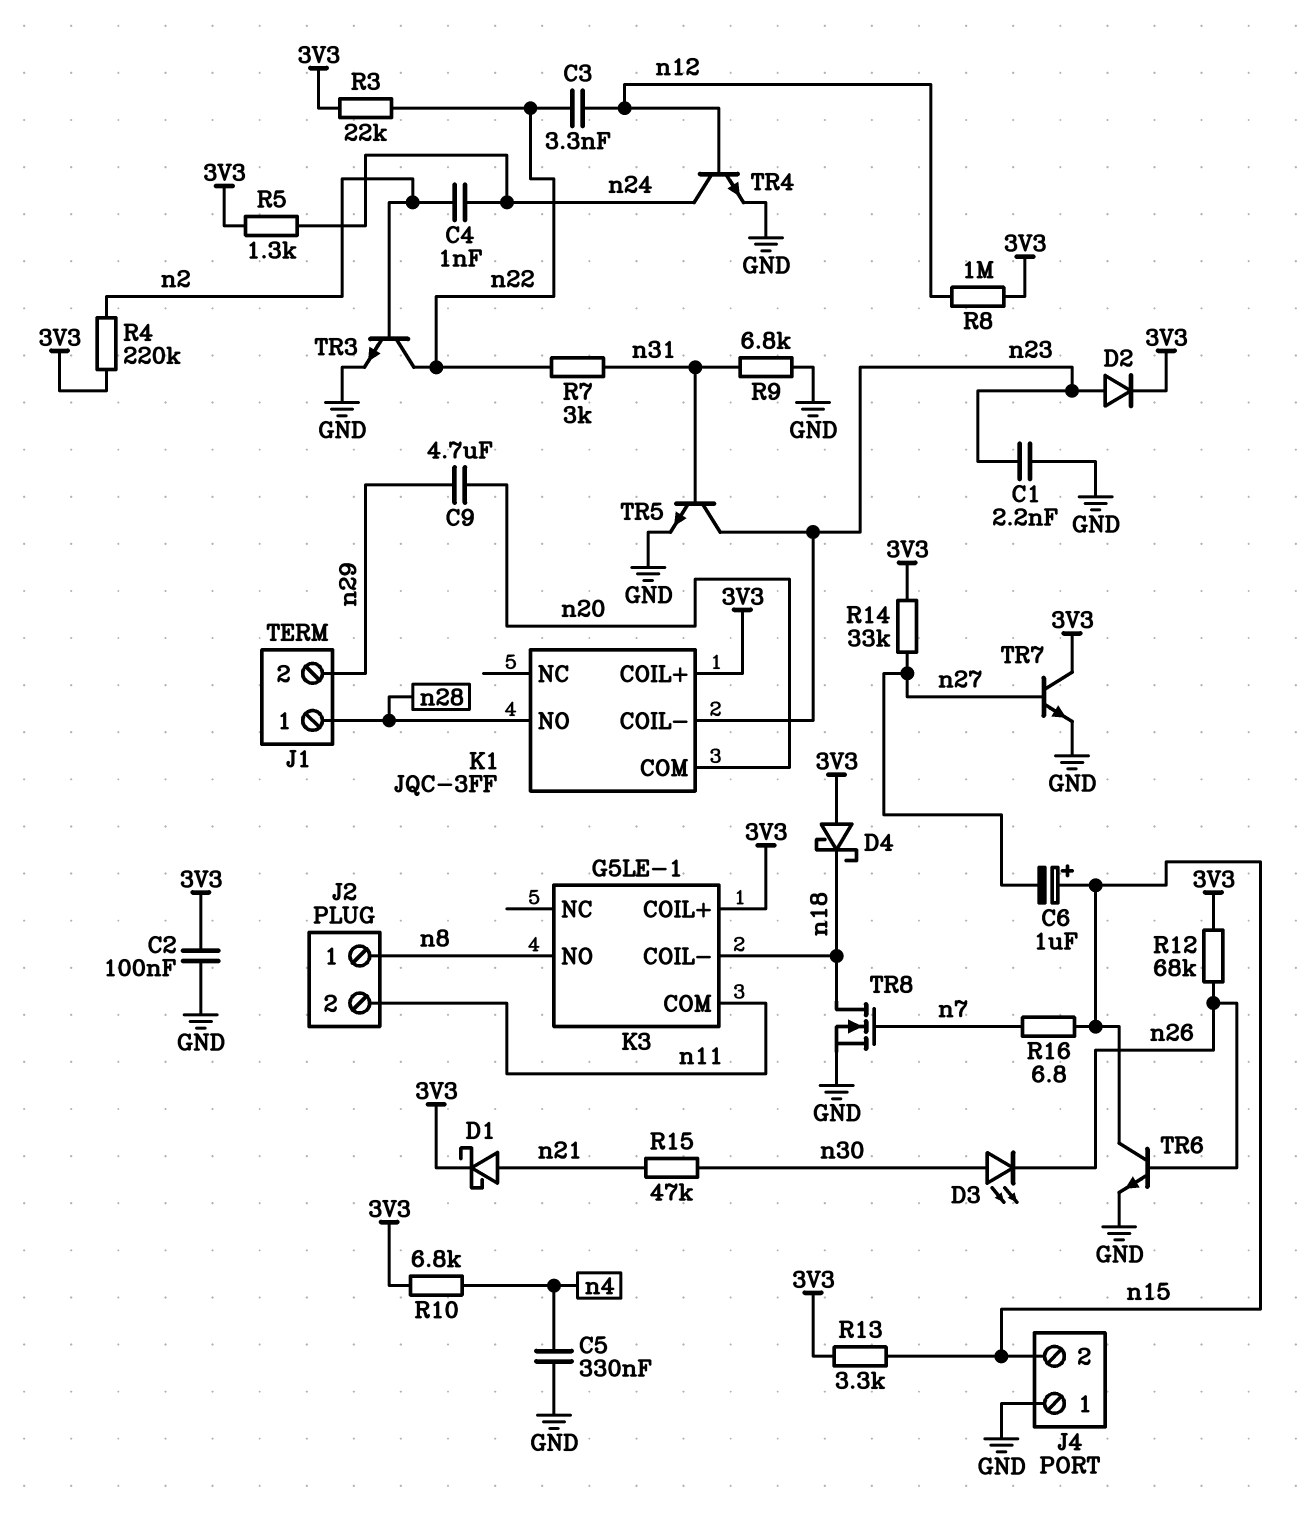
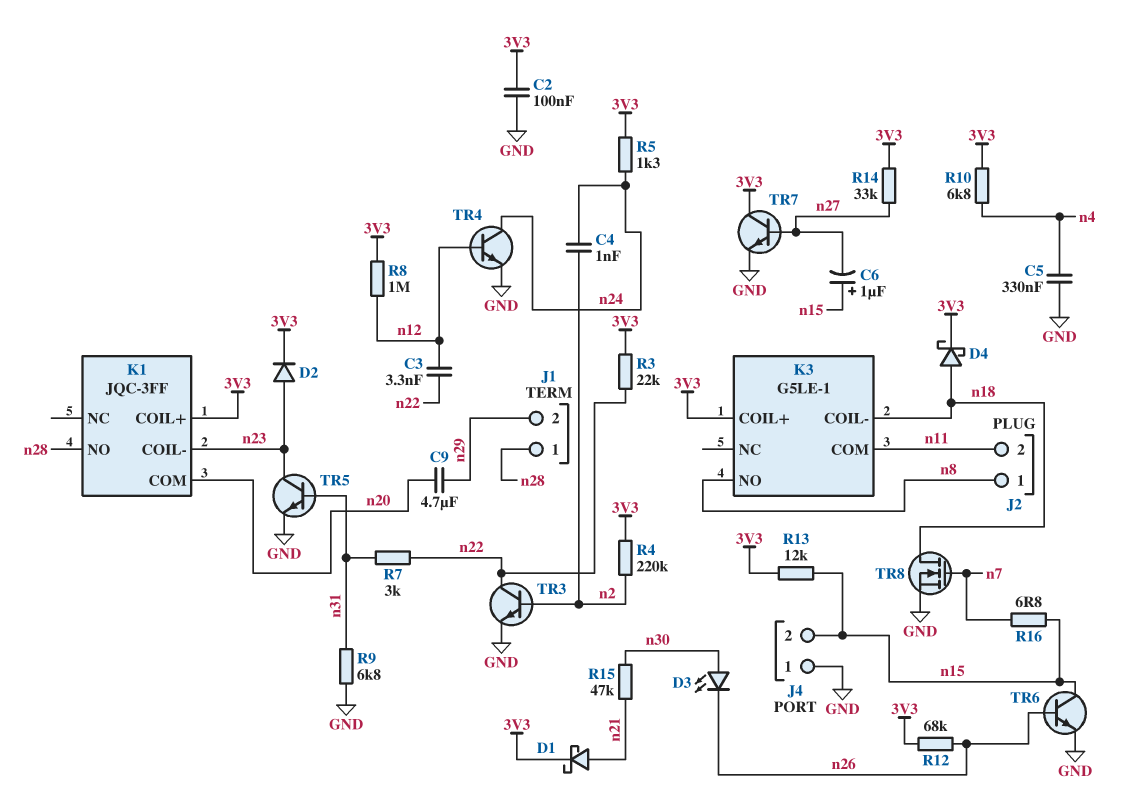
C1: 2.2nF (GND, n23) -> none
D4: schottky (A 3V3, K n18) -> schottky (A n18, K 3V3)
R13: 3.3k (3V3, n15) -> 12k (3V3, n15)

